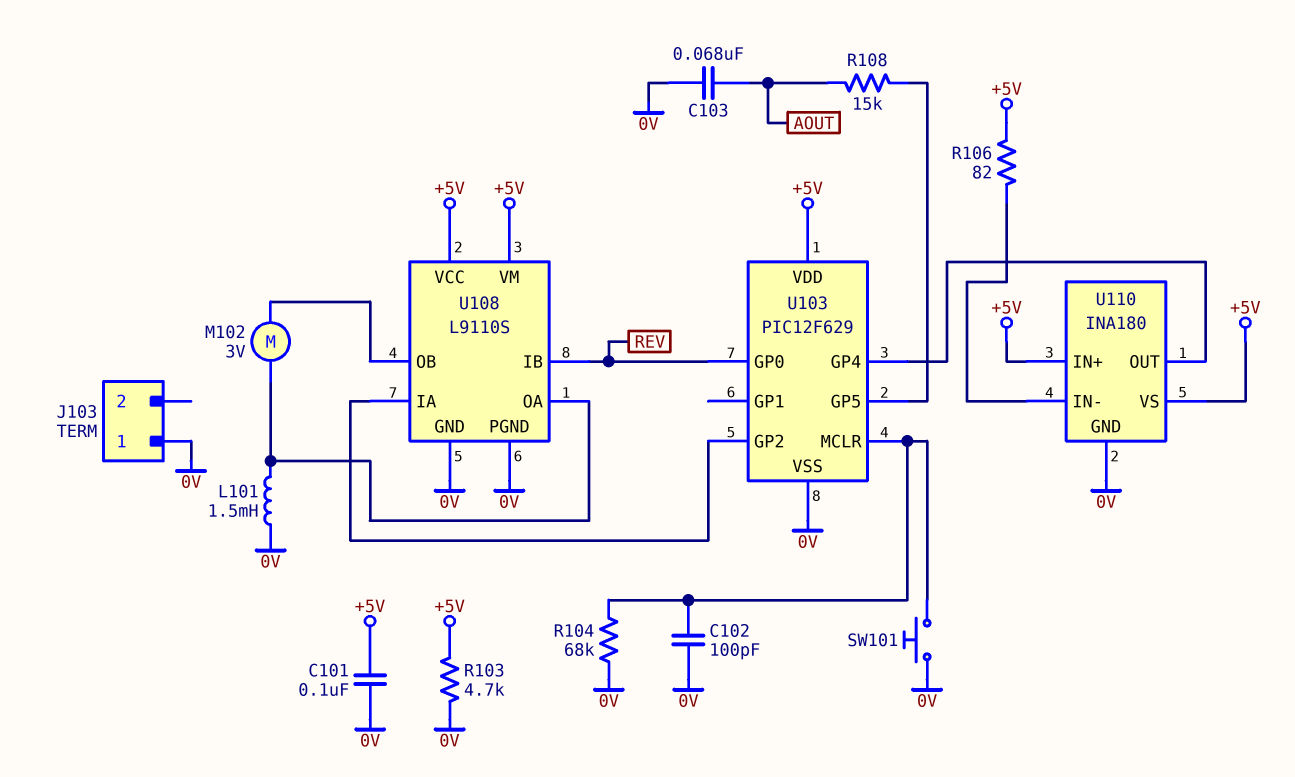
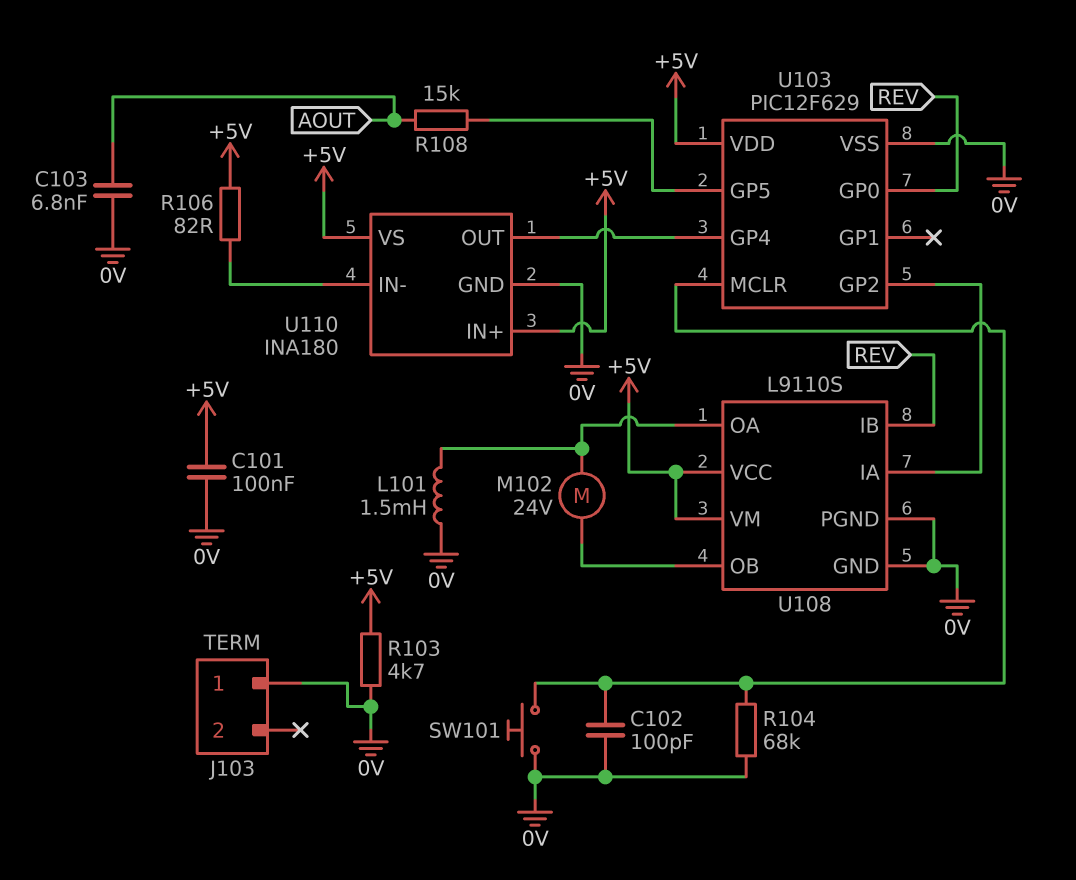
C103: 68nF (0V, AOUT) -> 6.8nF (0V, AOUT)
M102: motor 3V (U108/OA, U108/OB) -> motor 24V (U108/OA, U108/OB)

